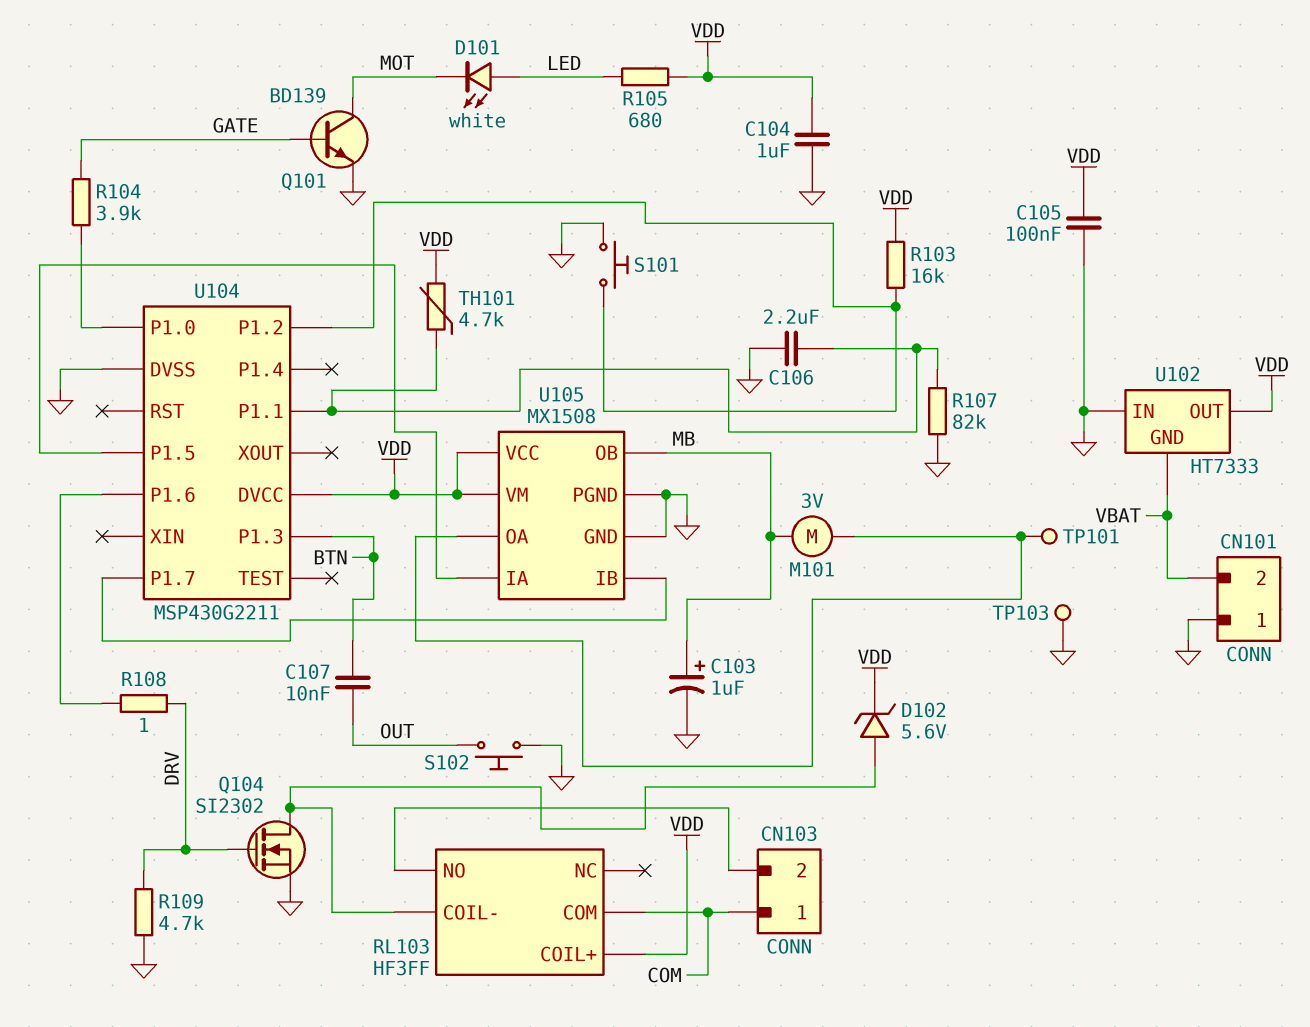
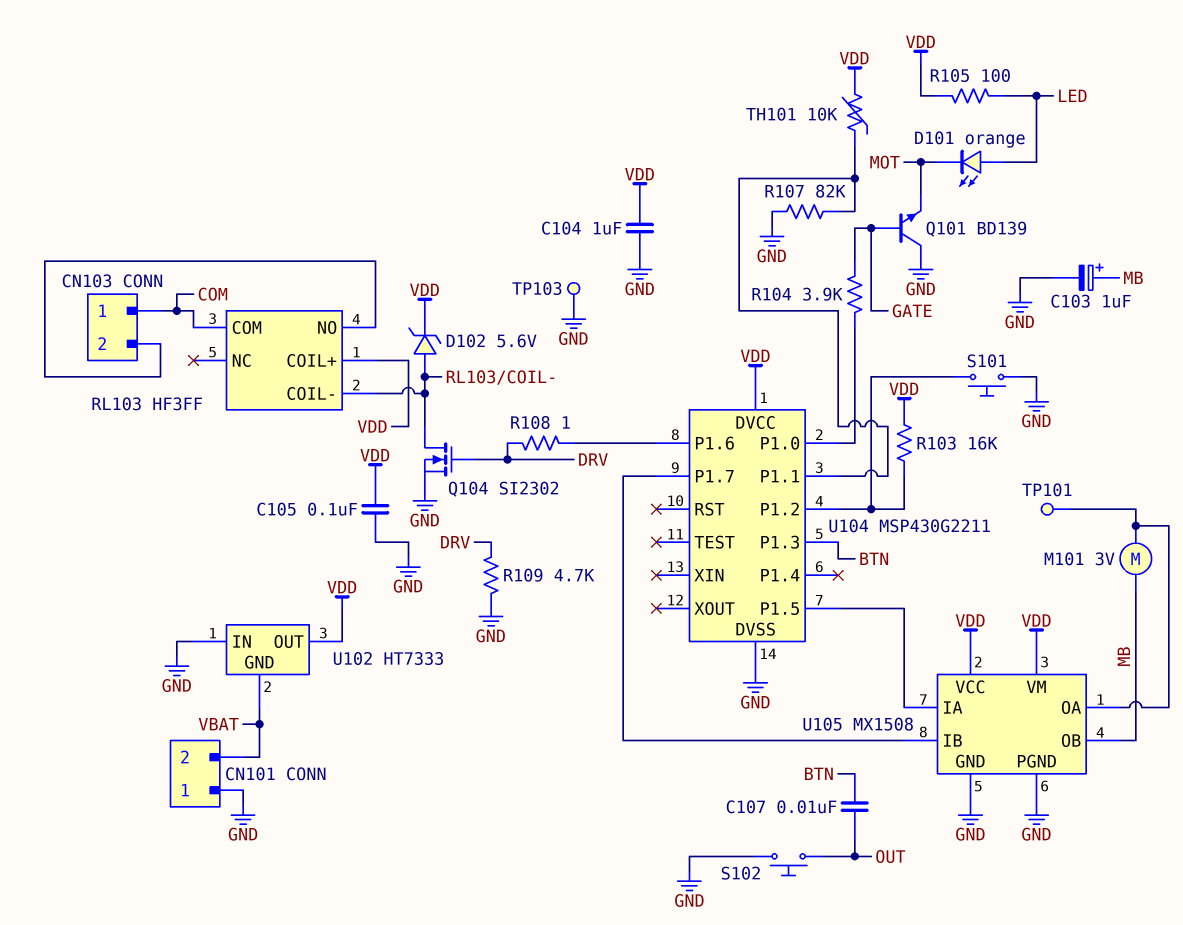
C106: 2.2uF (GND, U104/P1.1) -> none
D101: LED white (A LED, K MOT) -> LED orange (A LED, K MOT)
Q101: NPN BD139 (B GATE, C MOT, E GND) -> NPN BD139 (B GATE, C GND, E MOT)
R105: 680 (LED, VDD) -> 100 (LED, VDD)
TH101: 4.7k (U104/P1.1, VDD) -> 10k (U104/P1.1, VDD)

